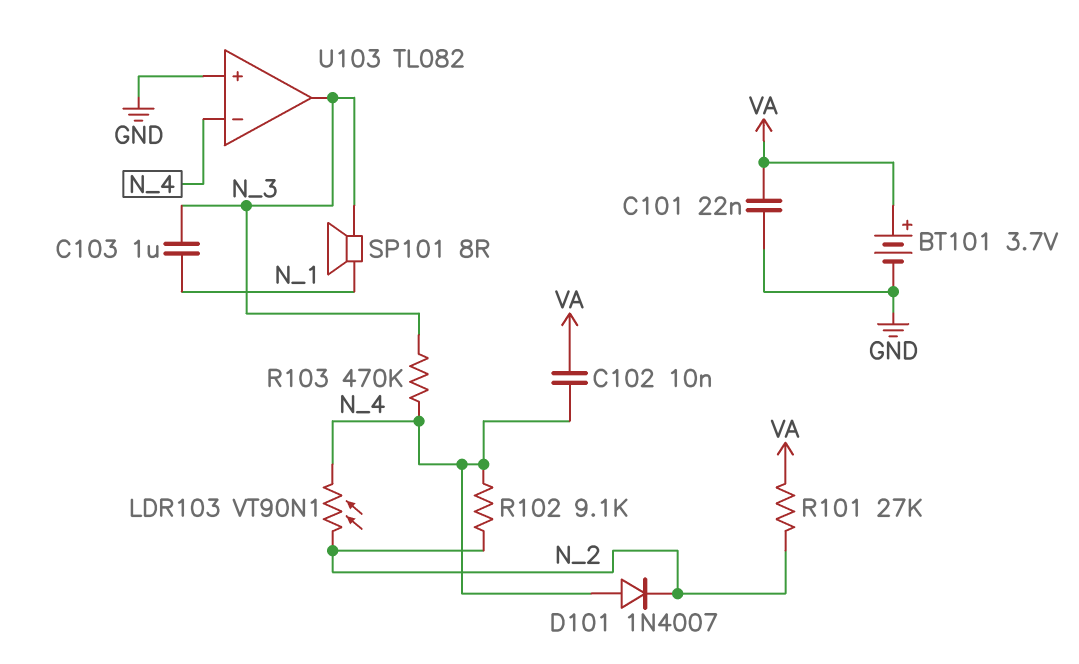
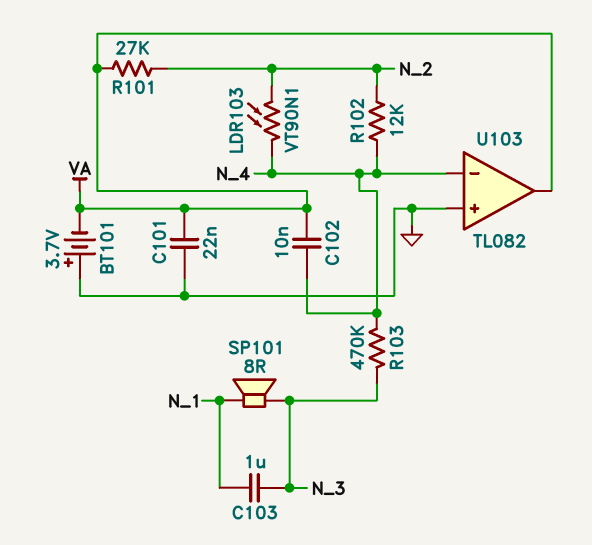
BT101: 3.7V (plus VA, minus GND) -> 3.7V (plus GND, minus VA)
D101: diode 1N4007 (A N_4, K N_2) -> none
R102: 9.1k (N_2, N_4) -> 12k (N_2, N_4)
U103 pin out: N_3 -> VA

